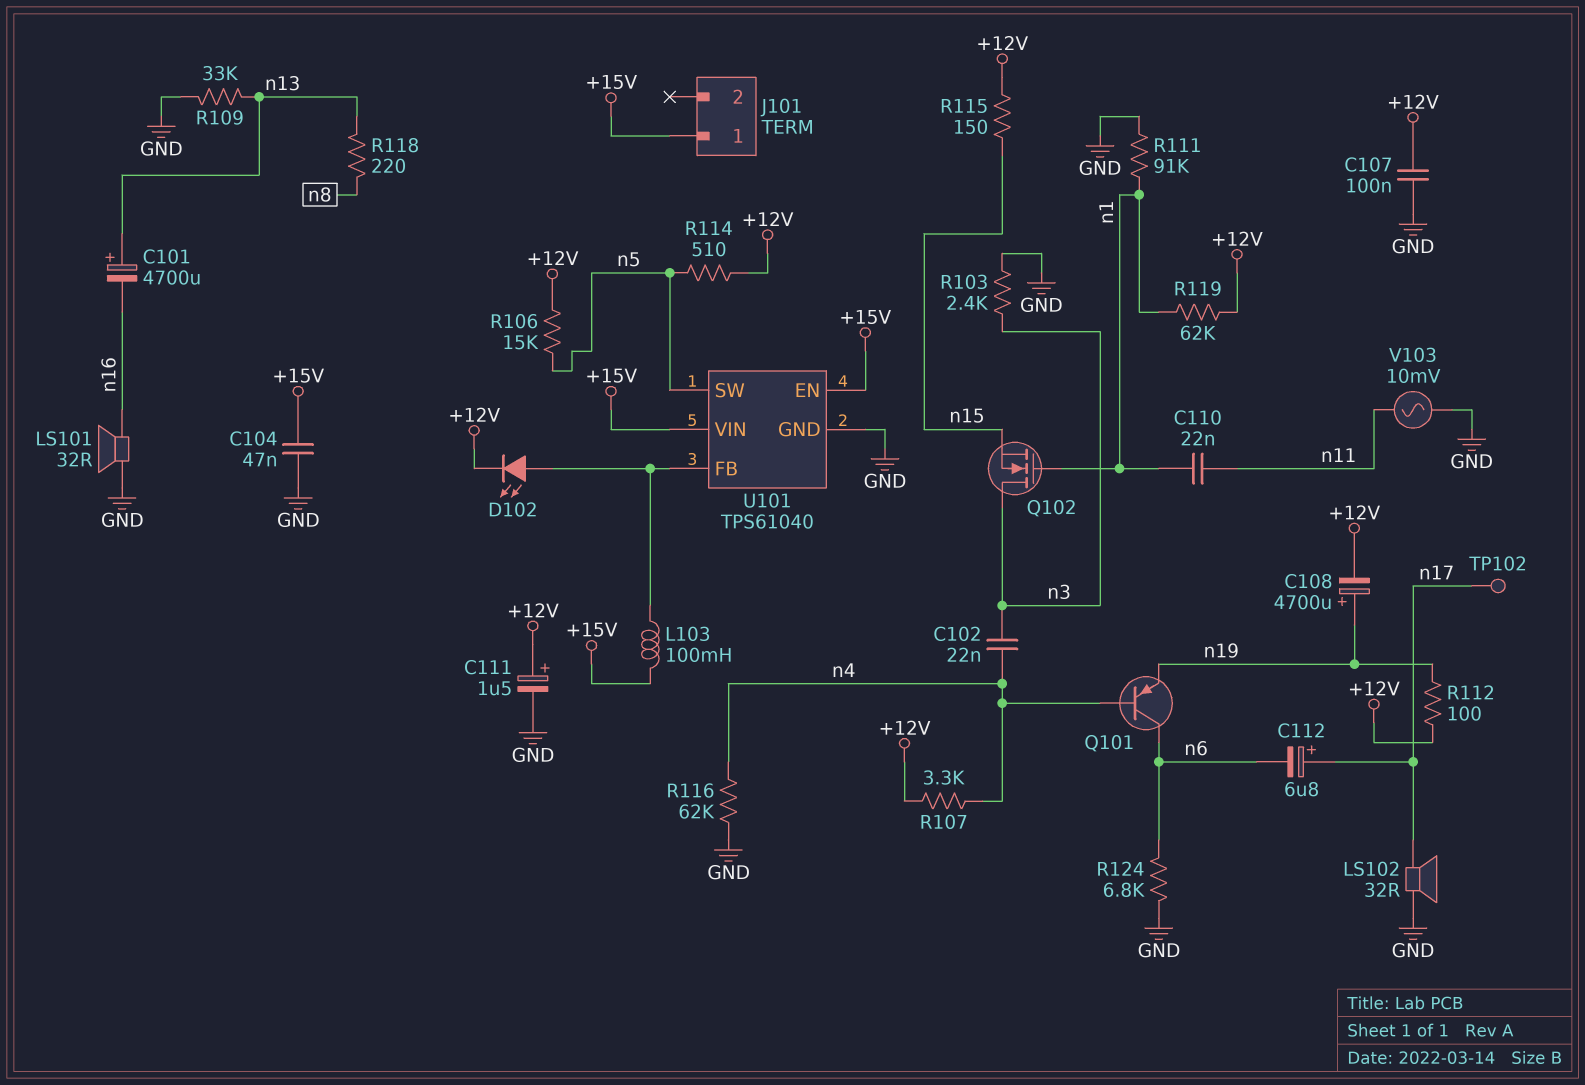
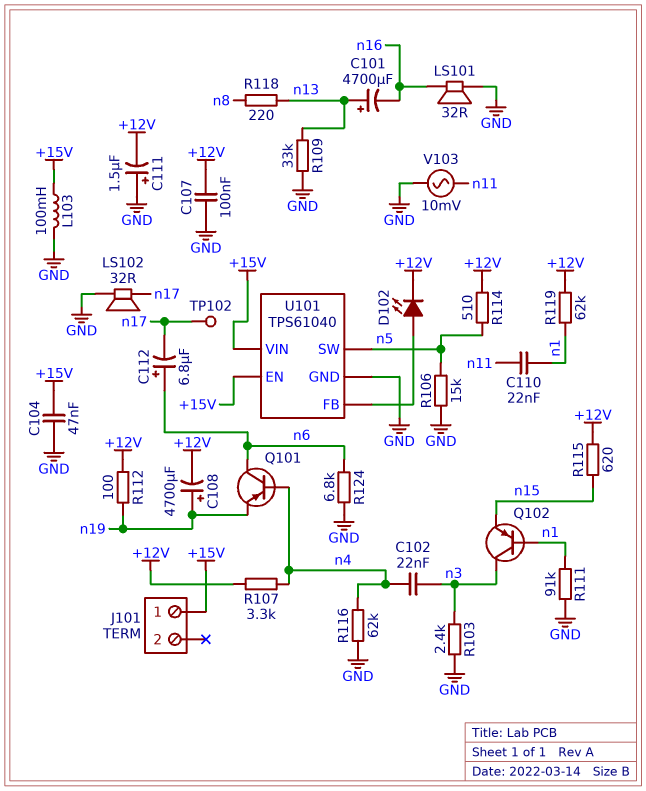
C111: 1.5uF (plus +12V, minus GND) -> 1.5uF (plus GND, minus +12V)
C112: 6.8uF (plus n17, minus n6) -> 6.8uF (plus n6, minus n17)
L103: 100mH (+15V, U101/FB) -> 100mH (+15V, GND)
Q102: NMOS (G n1, D n3, S n15) -> PNP (B n1, C n3, E n15)
R106: 15k (+12V, n5) -> 15k (GND, n5)
R115: 150 (+12V, n15) -> 620 (+12V, n15)

